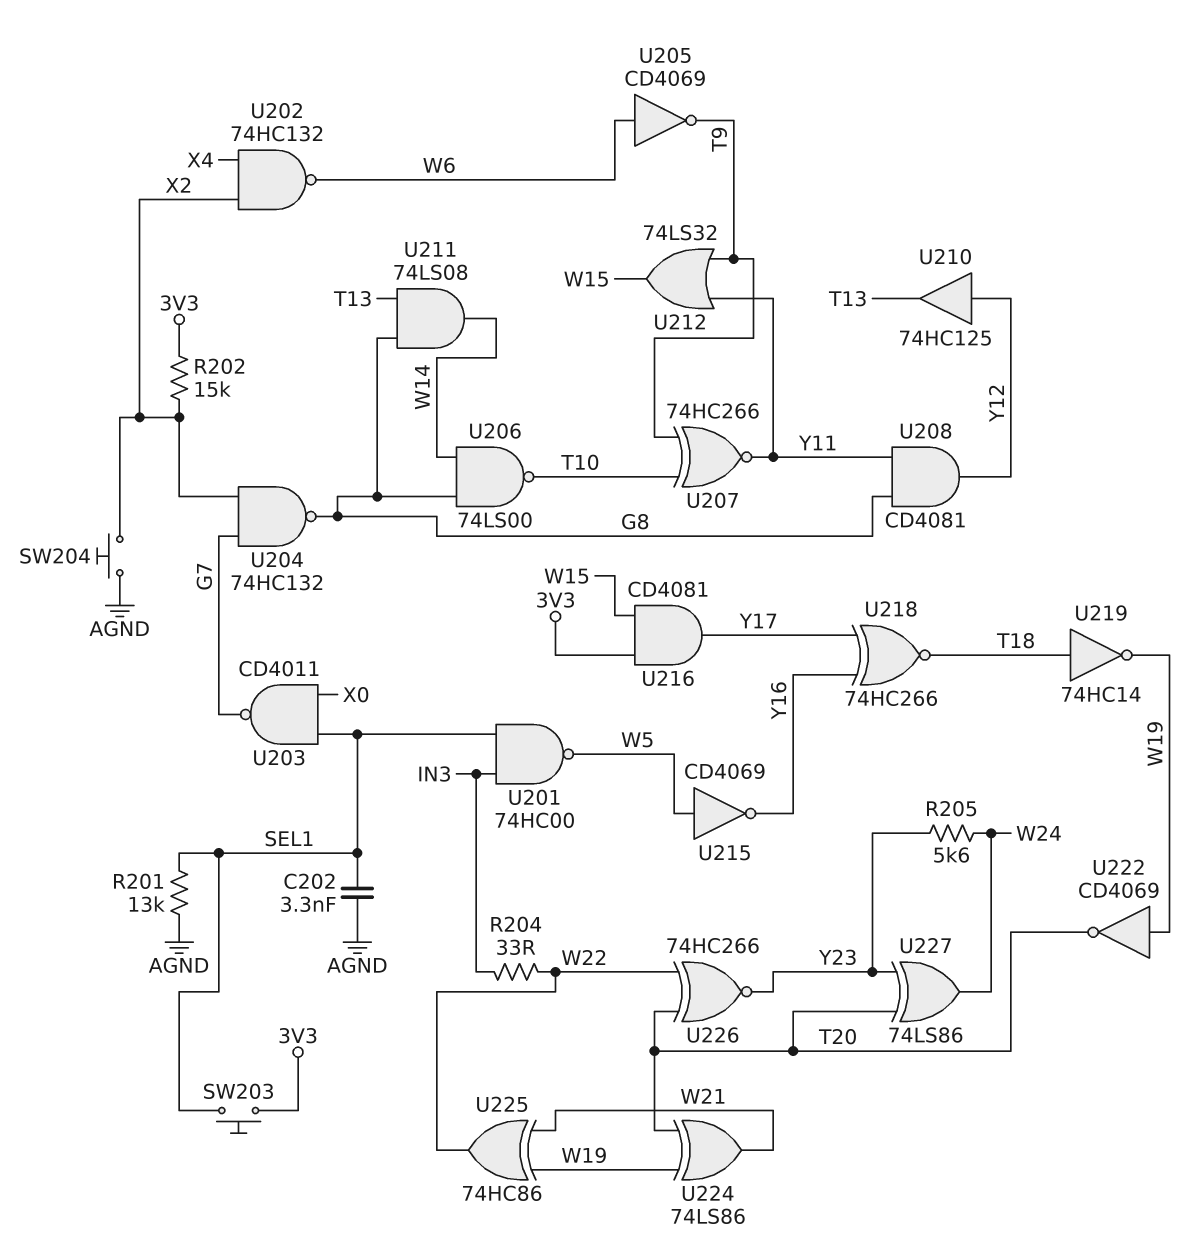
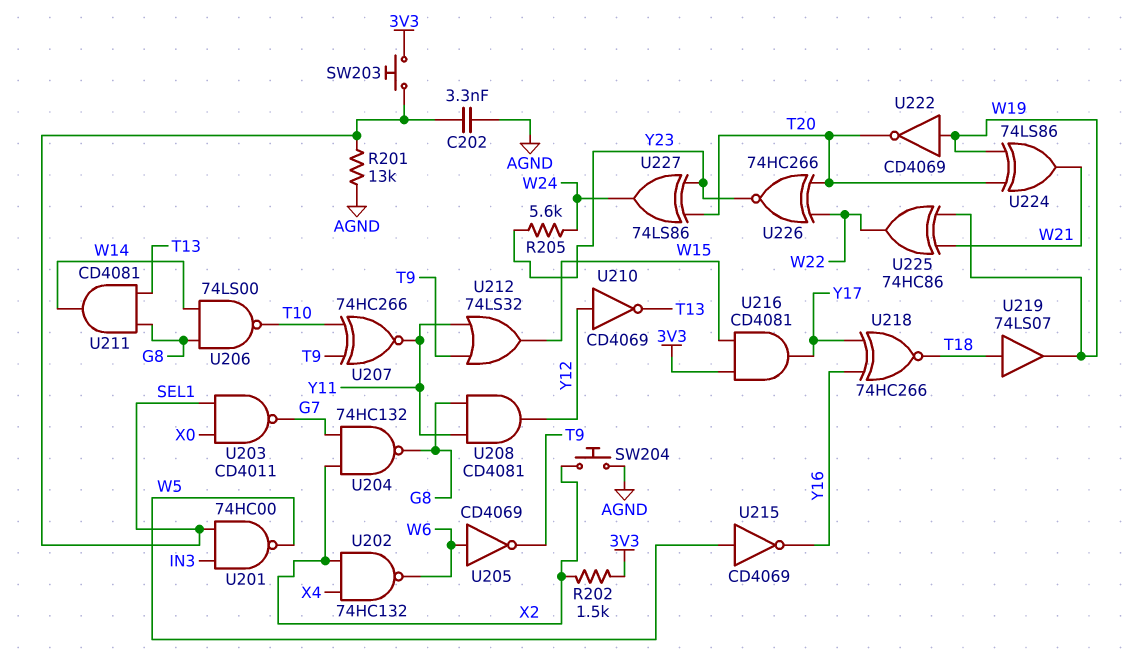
R202: 15k (3V3, X2) -> 1.5k (3V3, X2)
R204: 33 (IN3, W22) -> none
U210: buffer 74HC125 (in Y12, out T13) -> NOT CD4069 (in Y12, out T13)
U211: AND 74LS08 (in G8, in T13, out W14) -> AND CD4081 (in G8, in T13, out W14)
U219: NOT 74HC14 (in T18, out W19) -> buffer 74LS07 (in T18, out W19)

